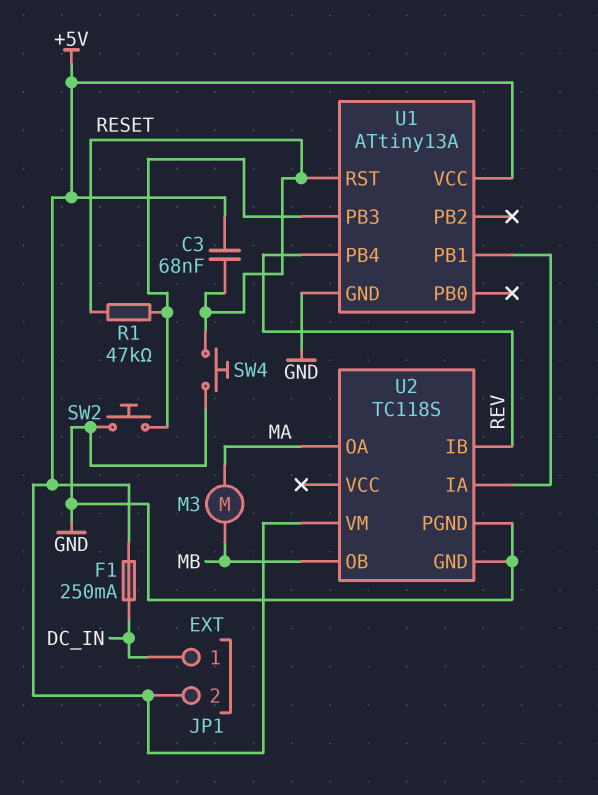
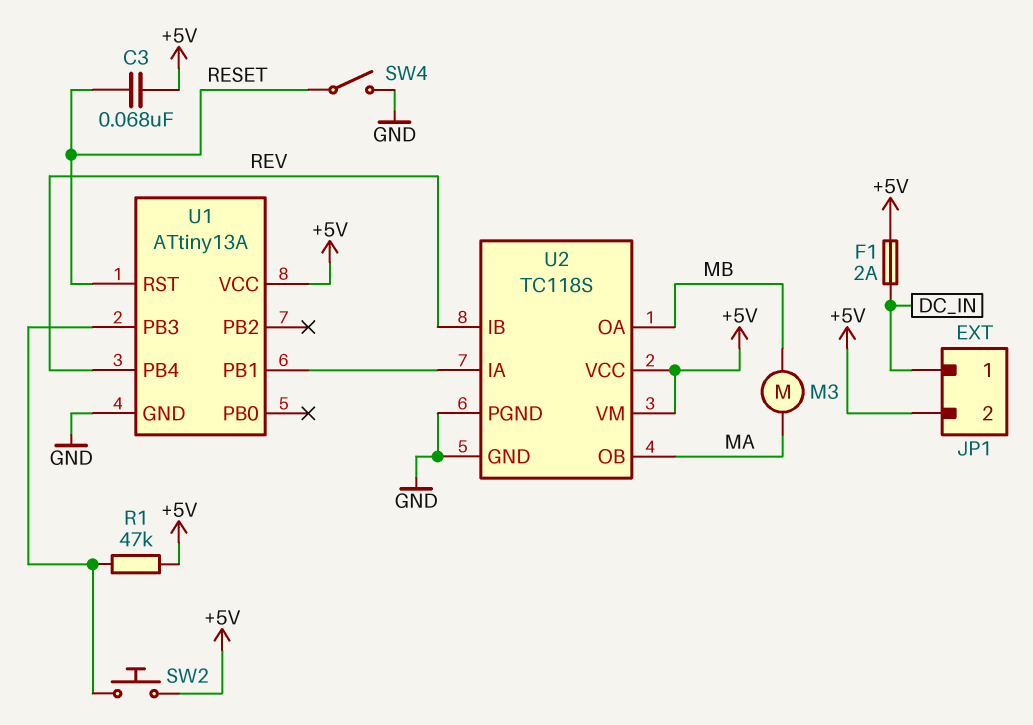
F1: 250mA (+5V, DC_IN) -> 2A (+5V, DC_IN)
R1: 47k (RESET, U1/PB3) -> 47k (+5V, U1/PB3)
SW2: button (GND, U1/PB3) -> button (+5V, U1/PB3)
SW4: button (GND, RESET) -> switch (GND, RESET)
U2 pin OA: MA -> MB
U2 pin OB: MB -> MA
U2 pin VCC: none -> +5V

